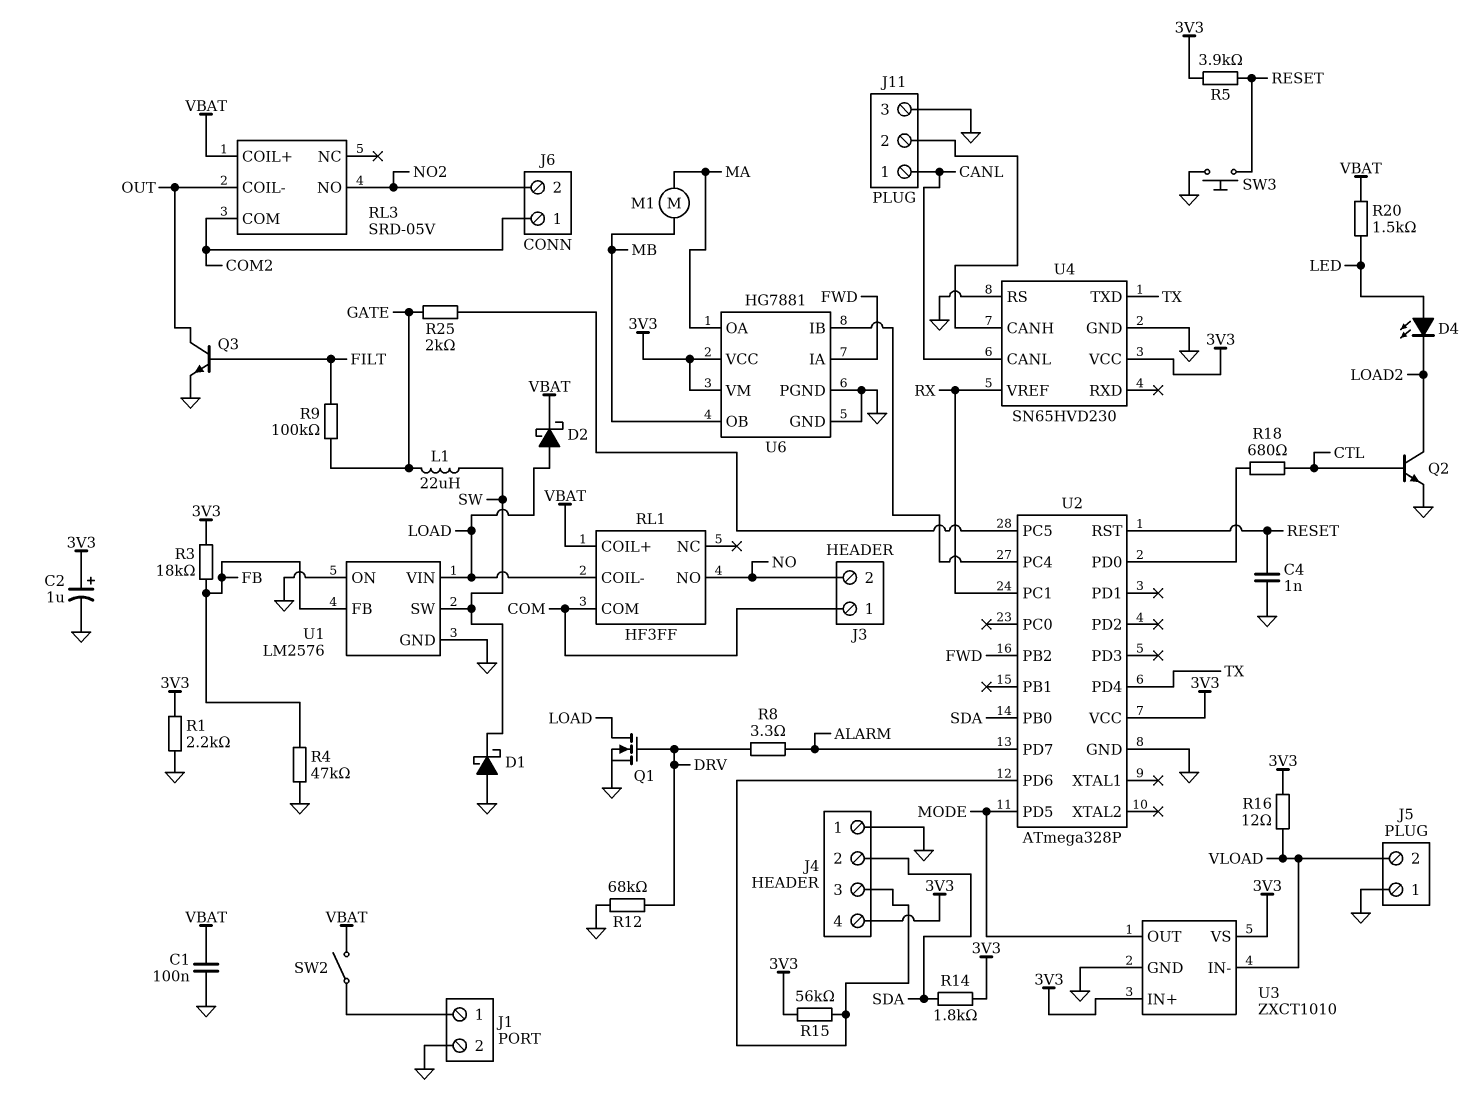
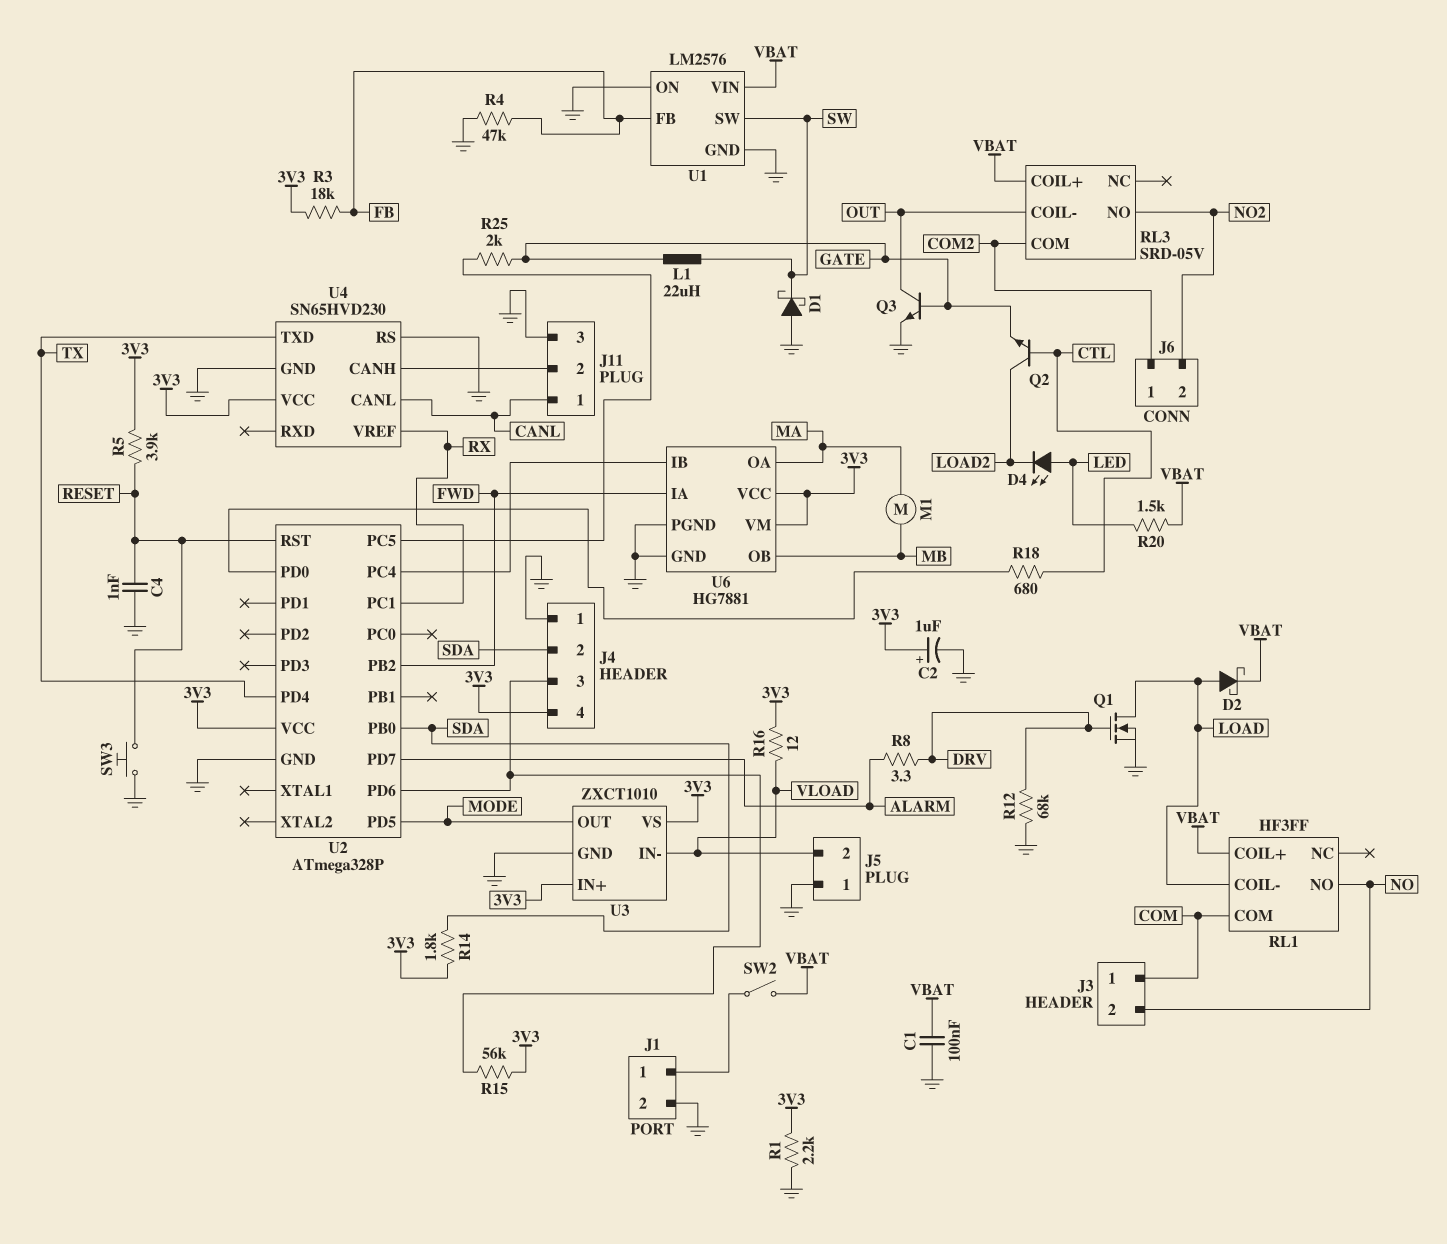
Q2: NPN (B CTL, C LOAD2, E GND) -> NPN (B CTL, C LOAD2, E GATE)
Q3: NPN (B FILT, C OUT, E GND) -> NPN (B GATE, C OUT, E GND)
R9: 100k (FILT, GATE) -> none
U1 pin VIN: LOAD -> VBAT

